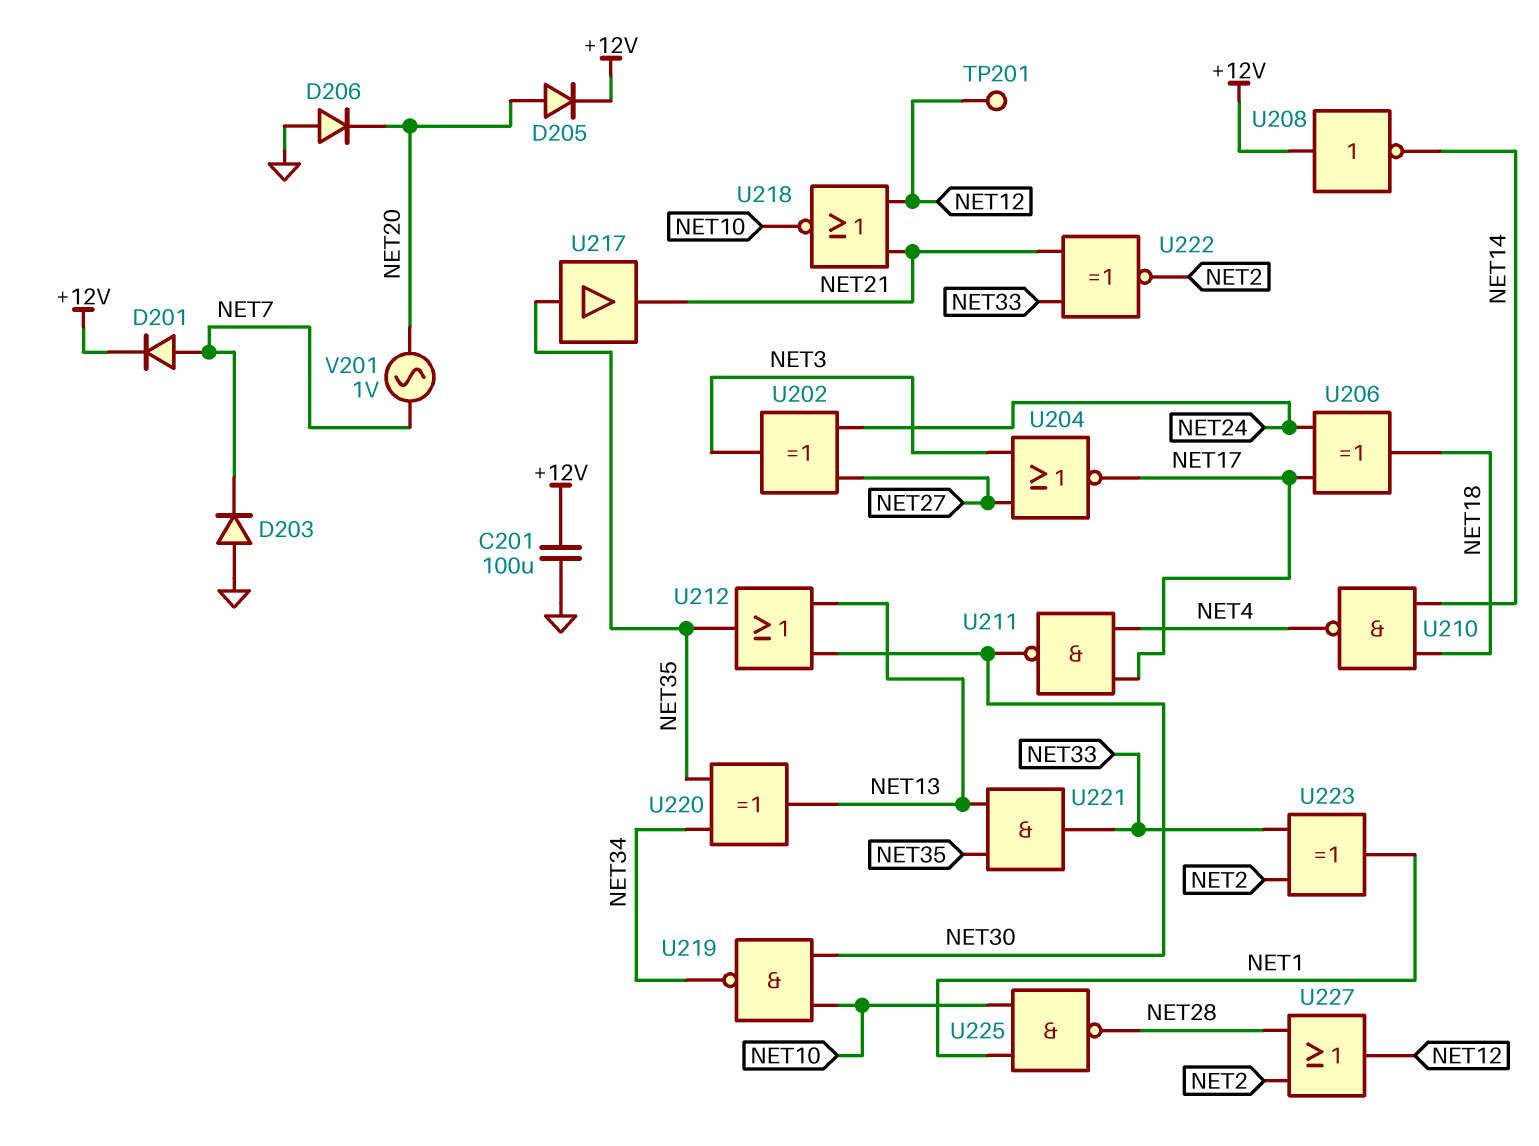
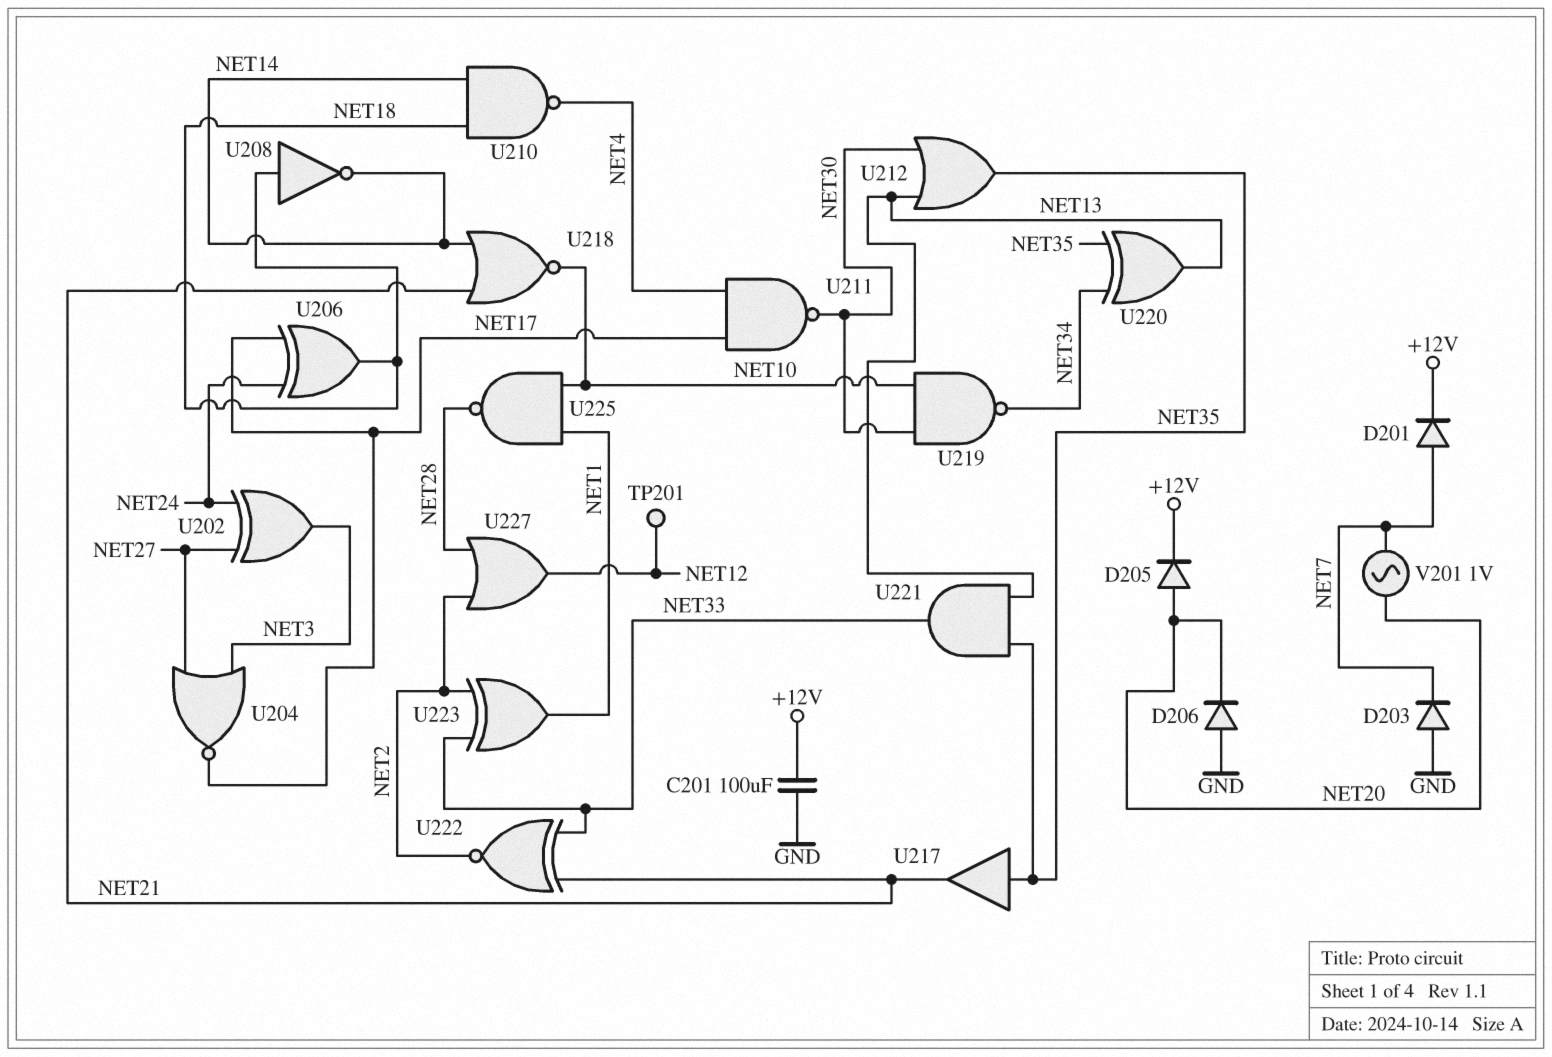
U208: NOT (in +12V, out NET14) -> NOT (in NET18, out NET14)
U218: NOR (in NET12, in NET21, out NET10) -> NOR (in NET14, in NET21, out NET10)

